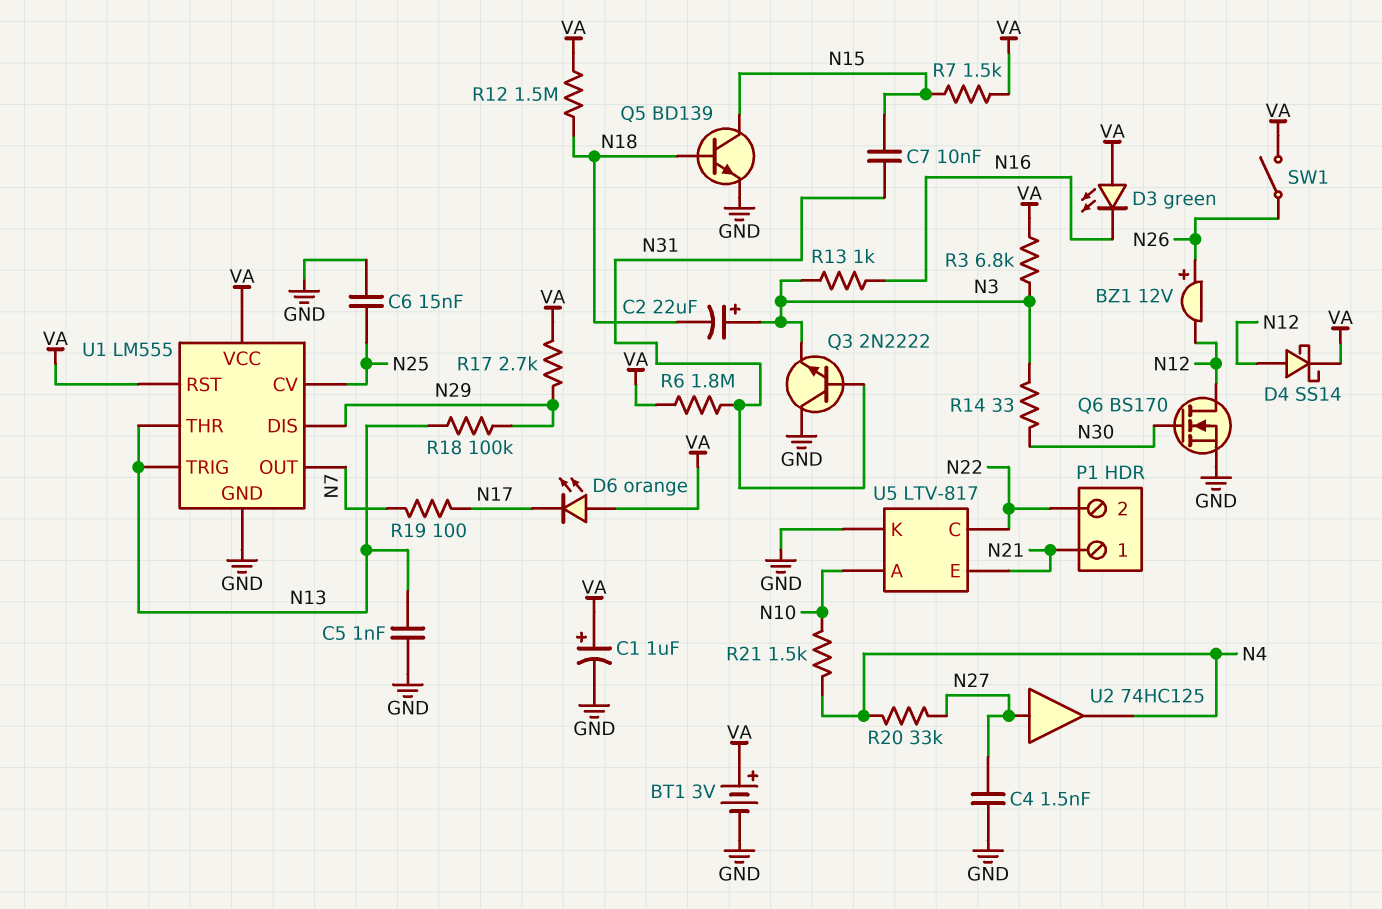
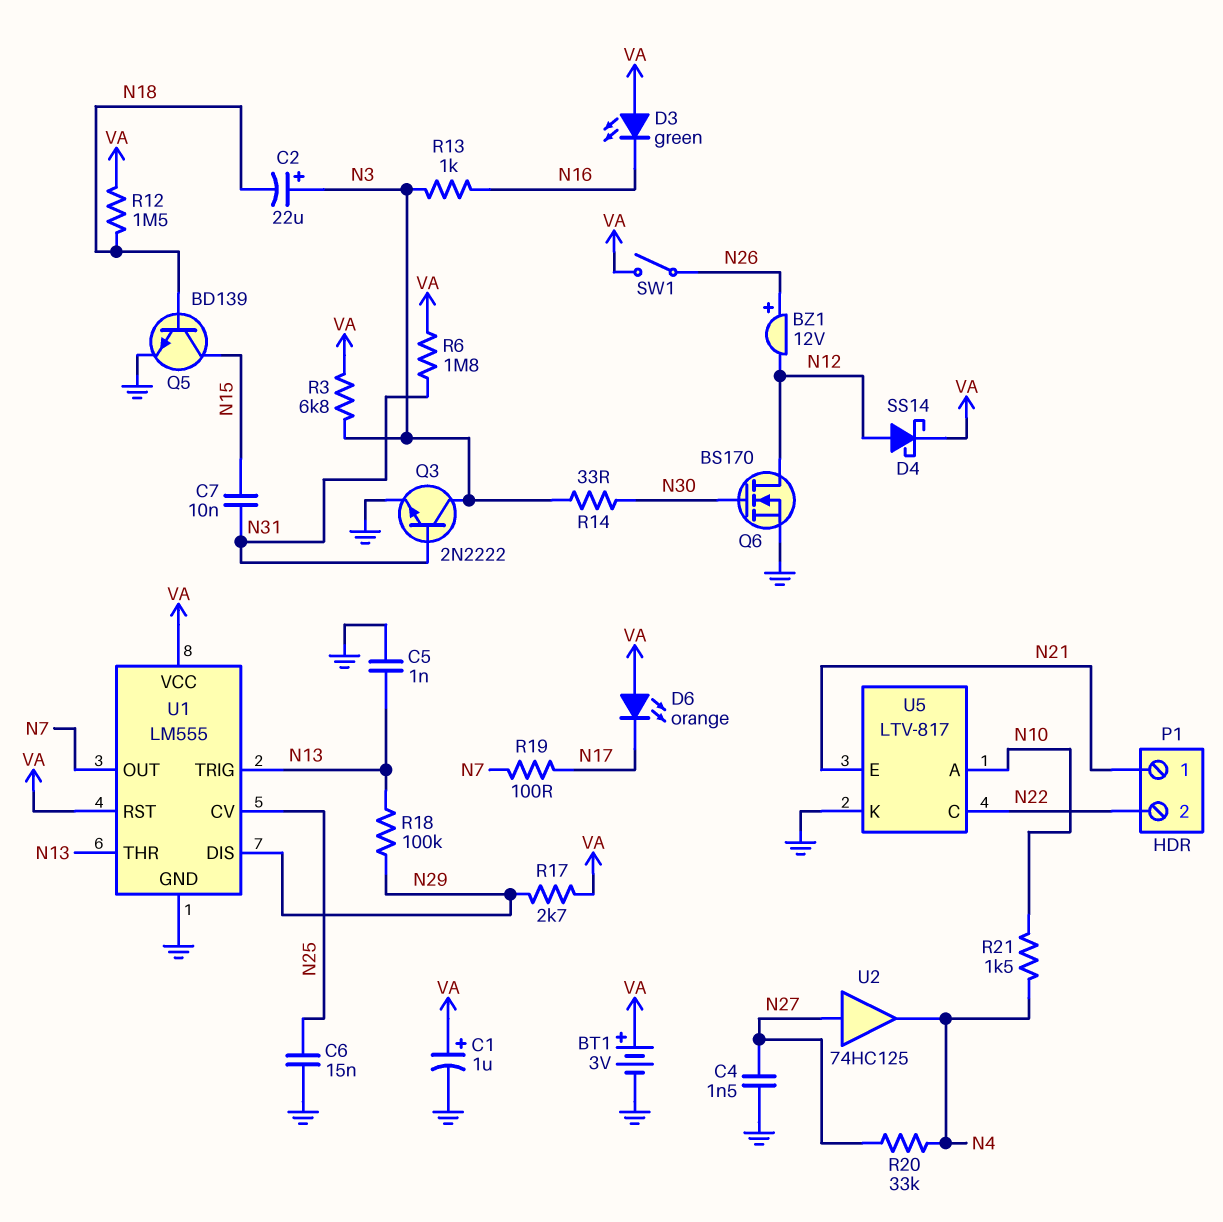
Q3: NPN 2N2222 (B N31, C GND, E N3) -> NPN 2N2222 (B N31, C N3, E GND)
R7: 1.5k (N15, VA) -> none

